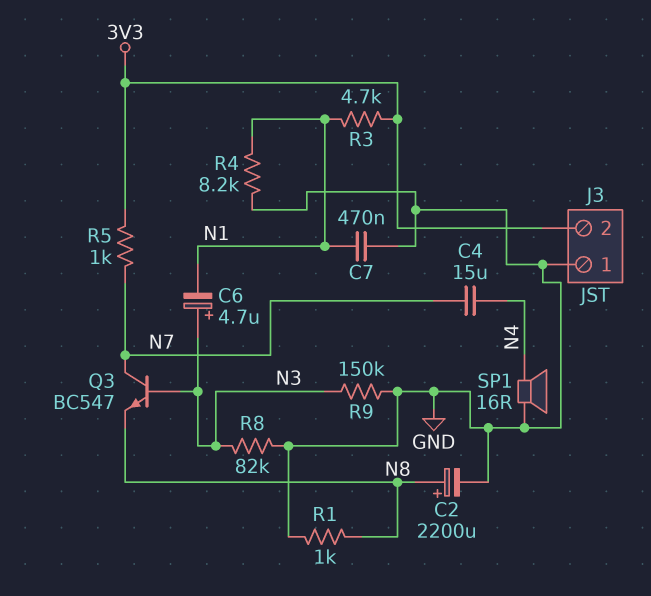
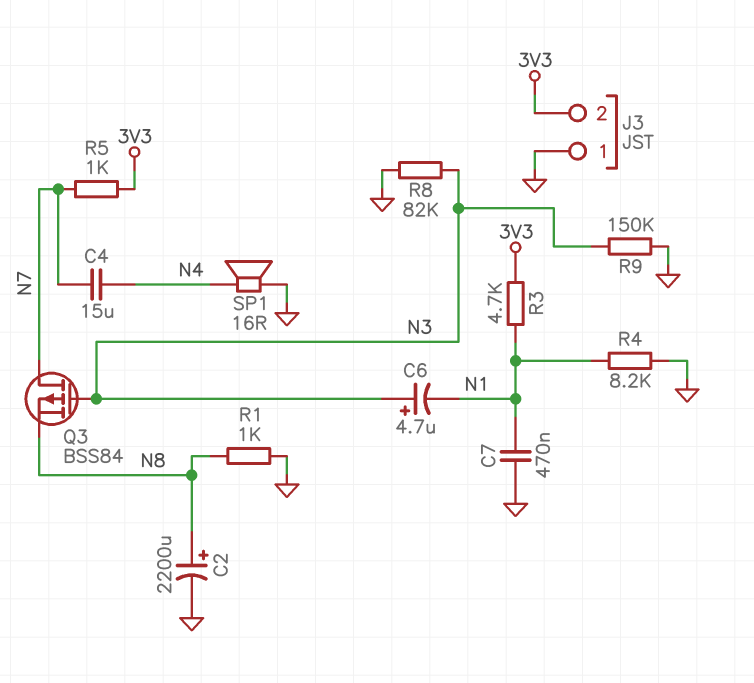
Q3: NPN BC547 (B N3, C N7, E N8) -> PMOS BSS84 (G N3, D N7, S N8)

